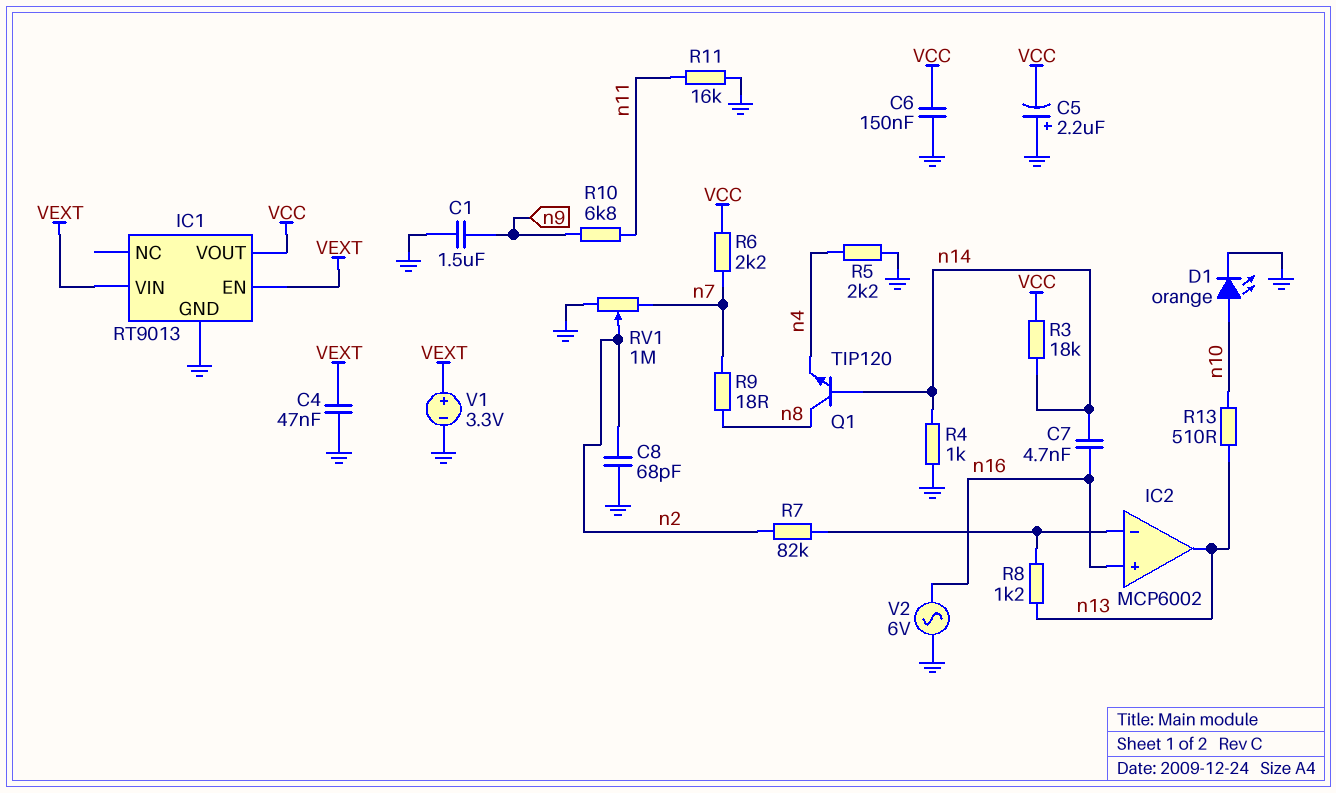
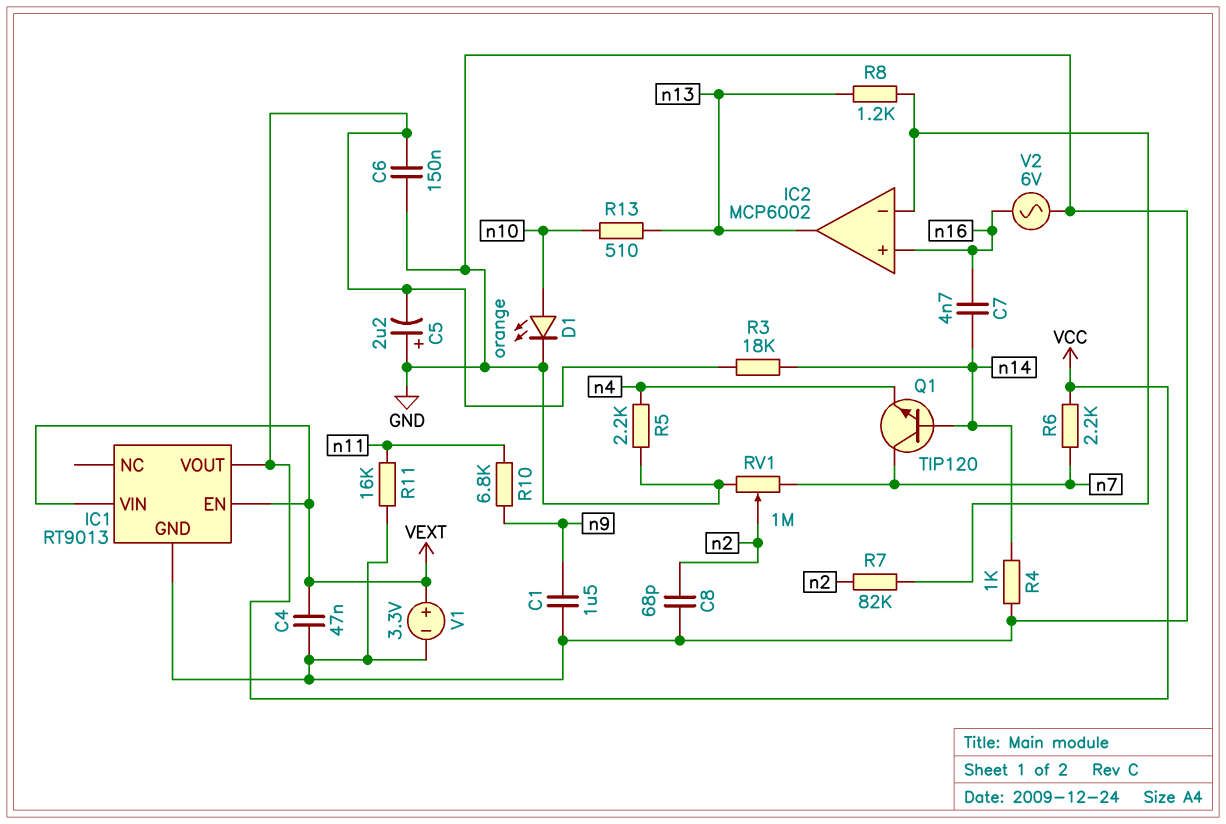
Q1: NPN TIP120 (B n14, C n8, E n4) -> NPN TIP120 (B n14, C n7, E n4)
R9: 18 (n7, n8) -> none

